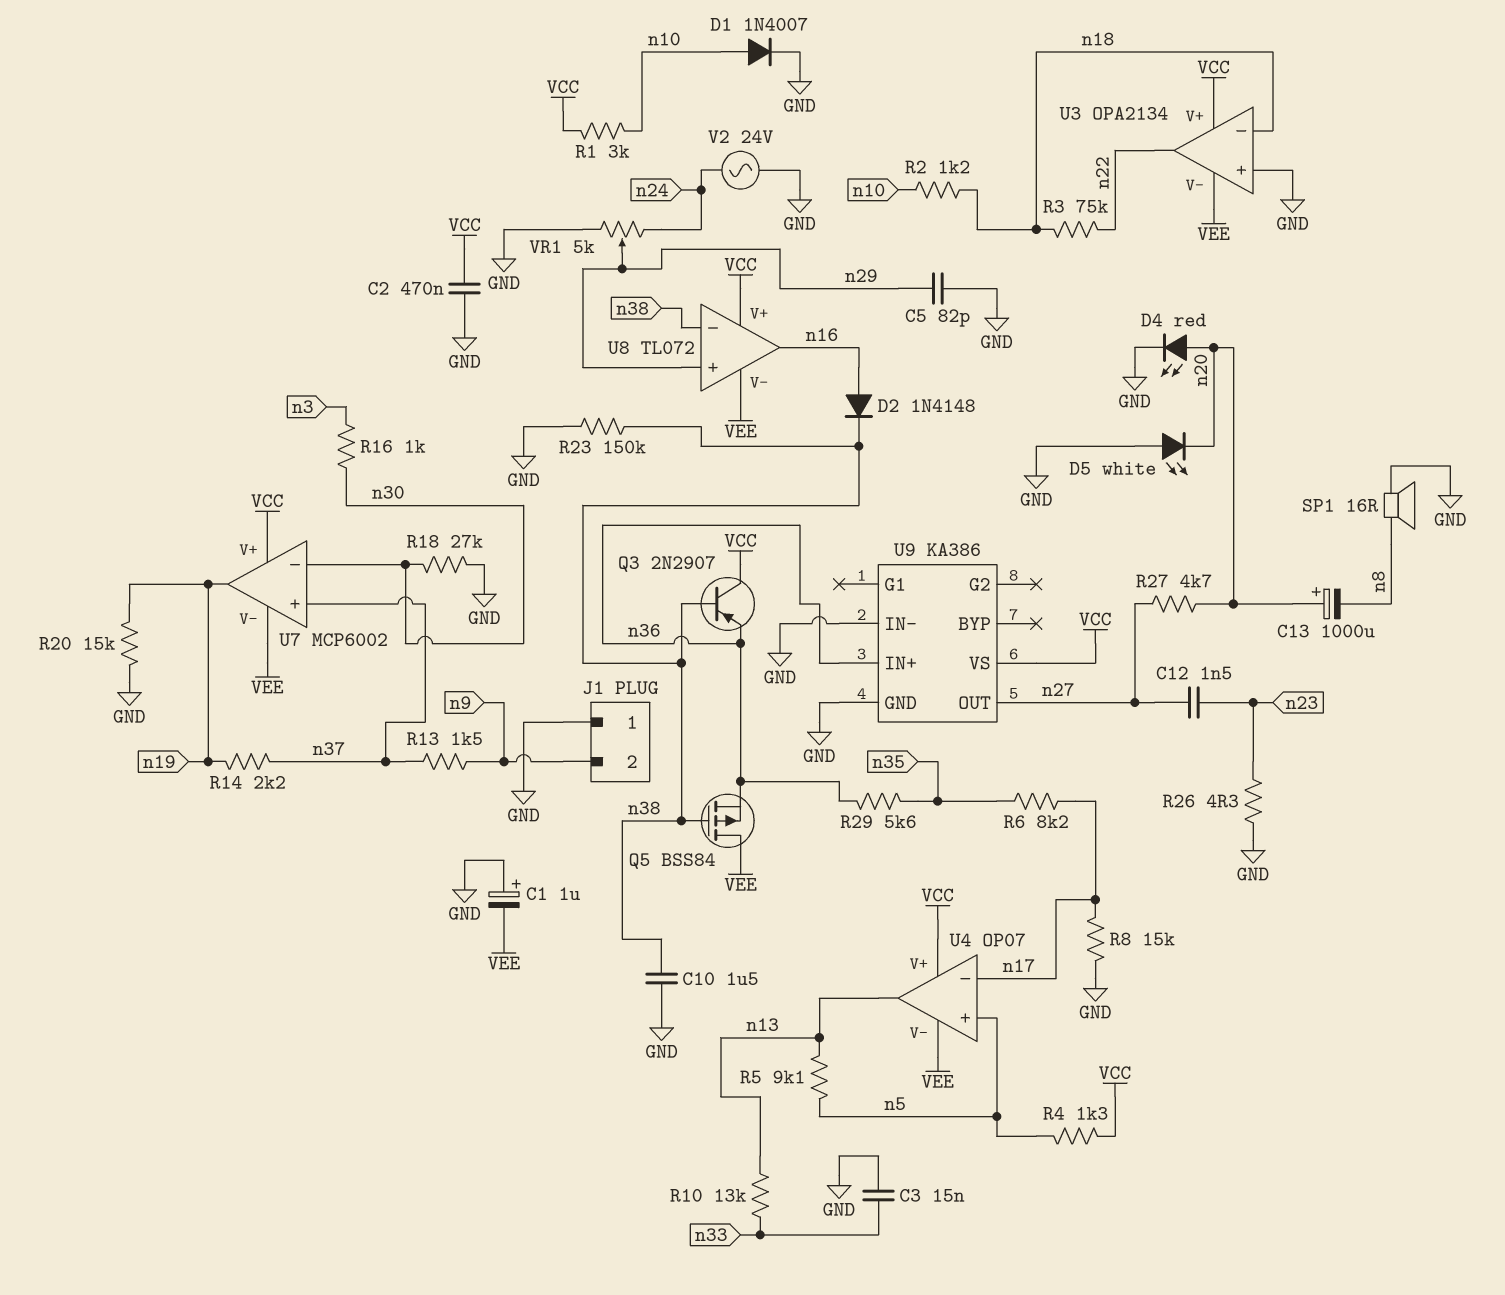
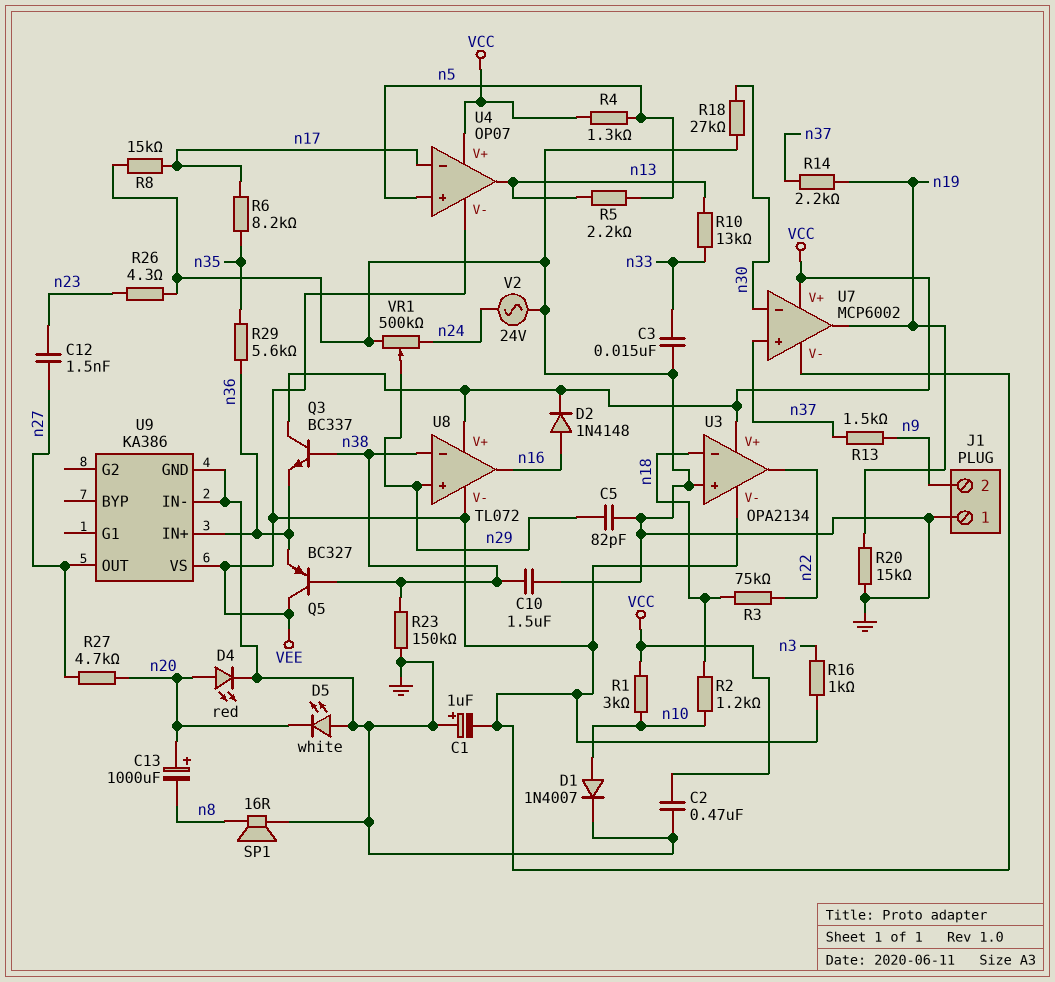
D2: diode 1N4148 (A n16, K n38) -> diode 1N4148 (A n16, K VCC)
Q3: PNP 2N2907 (B n38, C VCC, E n36) -> NPN BC337 (B n38, C VCC, E n36)
Q5: PMOS BSS84 (G n38, D VEE, S n36) -> PNP BC327 (B n38, C VEE, E n36)
R5: 9.1k (n5, n13) -> 2.2k (n5, n13)
R16: 1k (n3, n30) -> 1k (VEE, n3)
U9 pin VS: VCC -> VEE
VR1: 5k (GND, n24, wiper n29) -> 500k (GND, n24, wiper n29)

